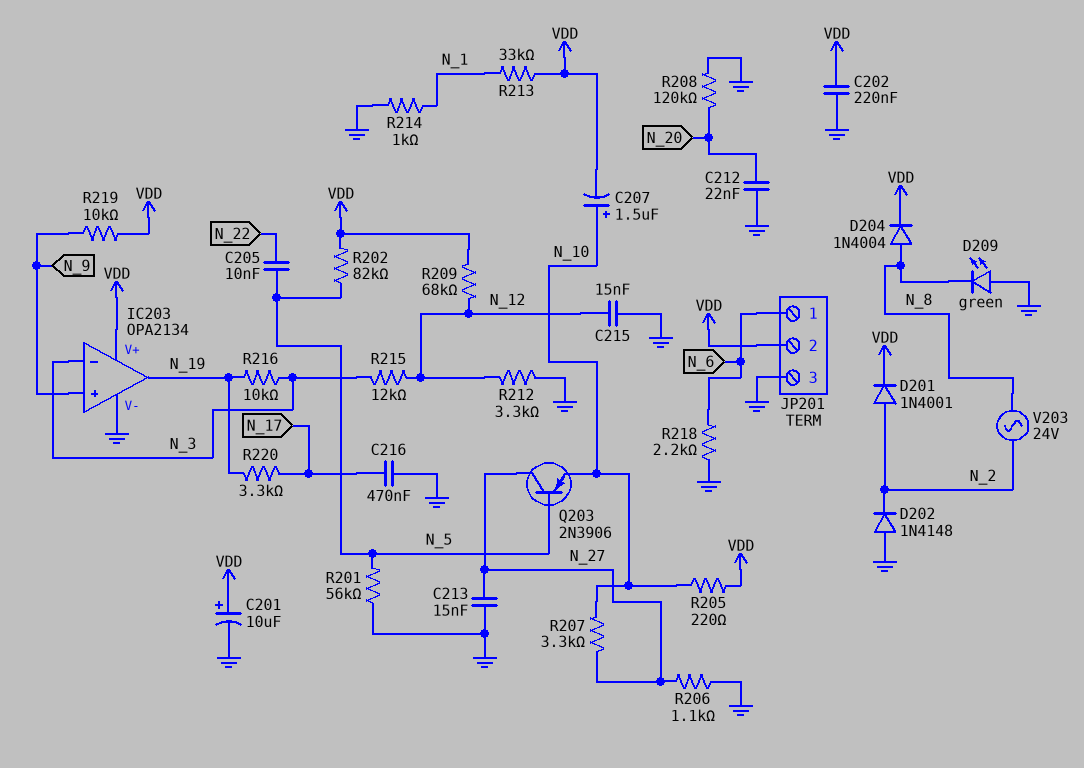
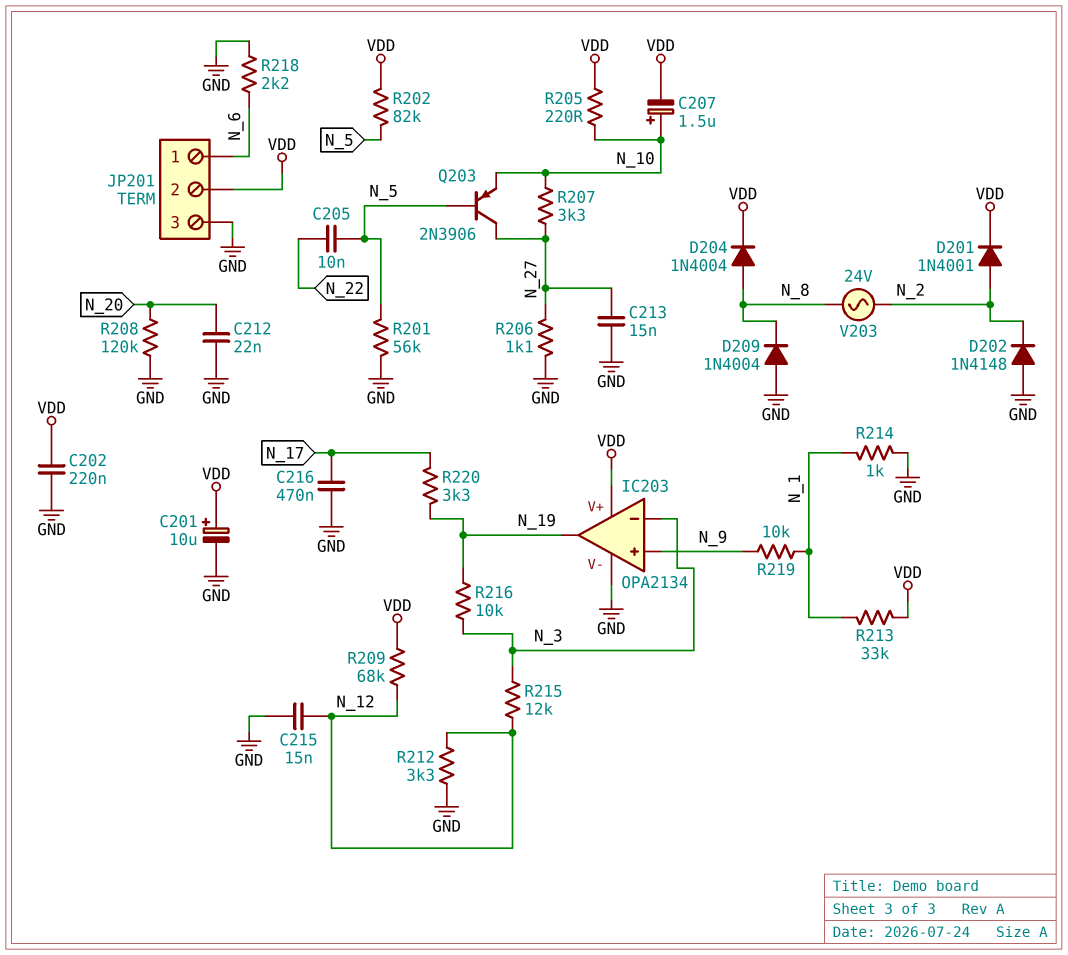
D209: LED green (A GND, K N_8) -> diode 1N4004 (A GND, K N_8)
R219: 10k (N_9, VDD) -> 10k (N_1, N_9)

